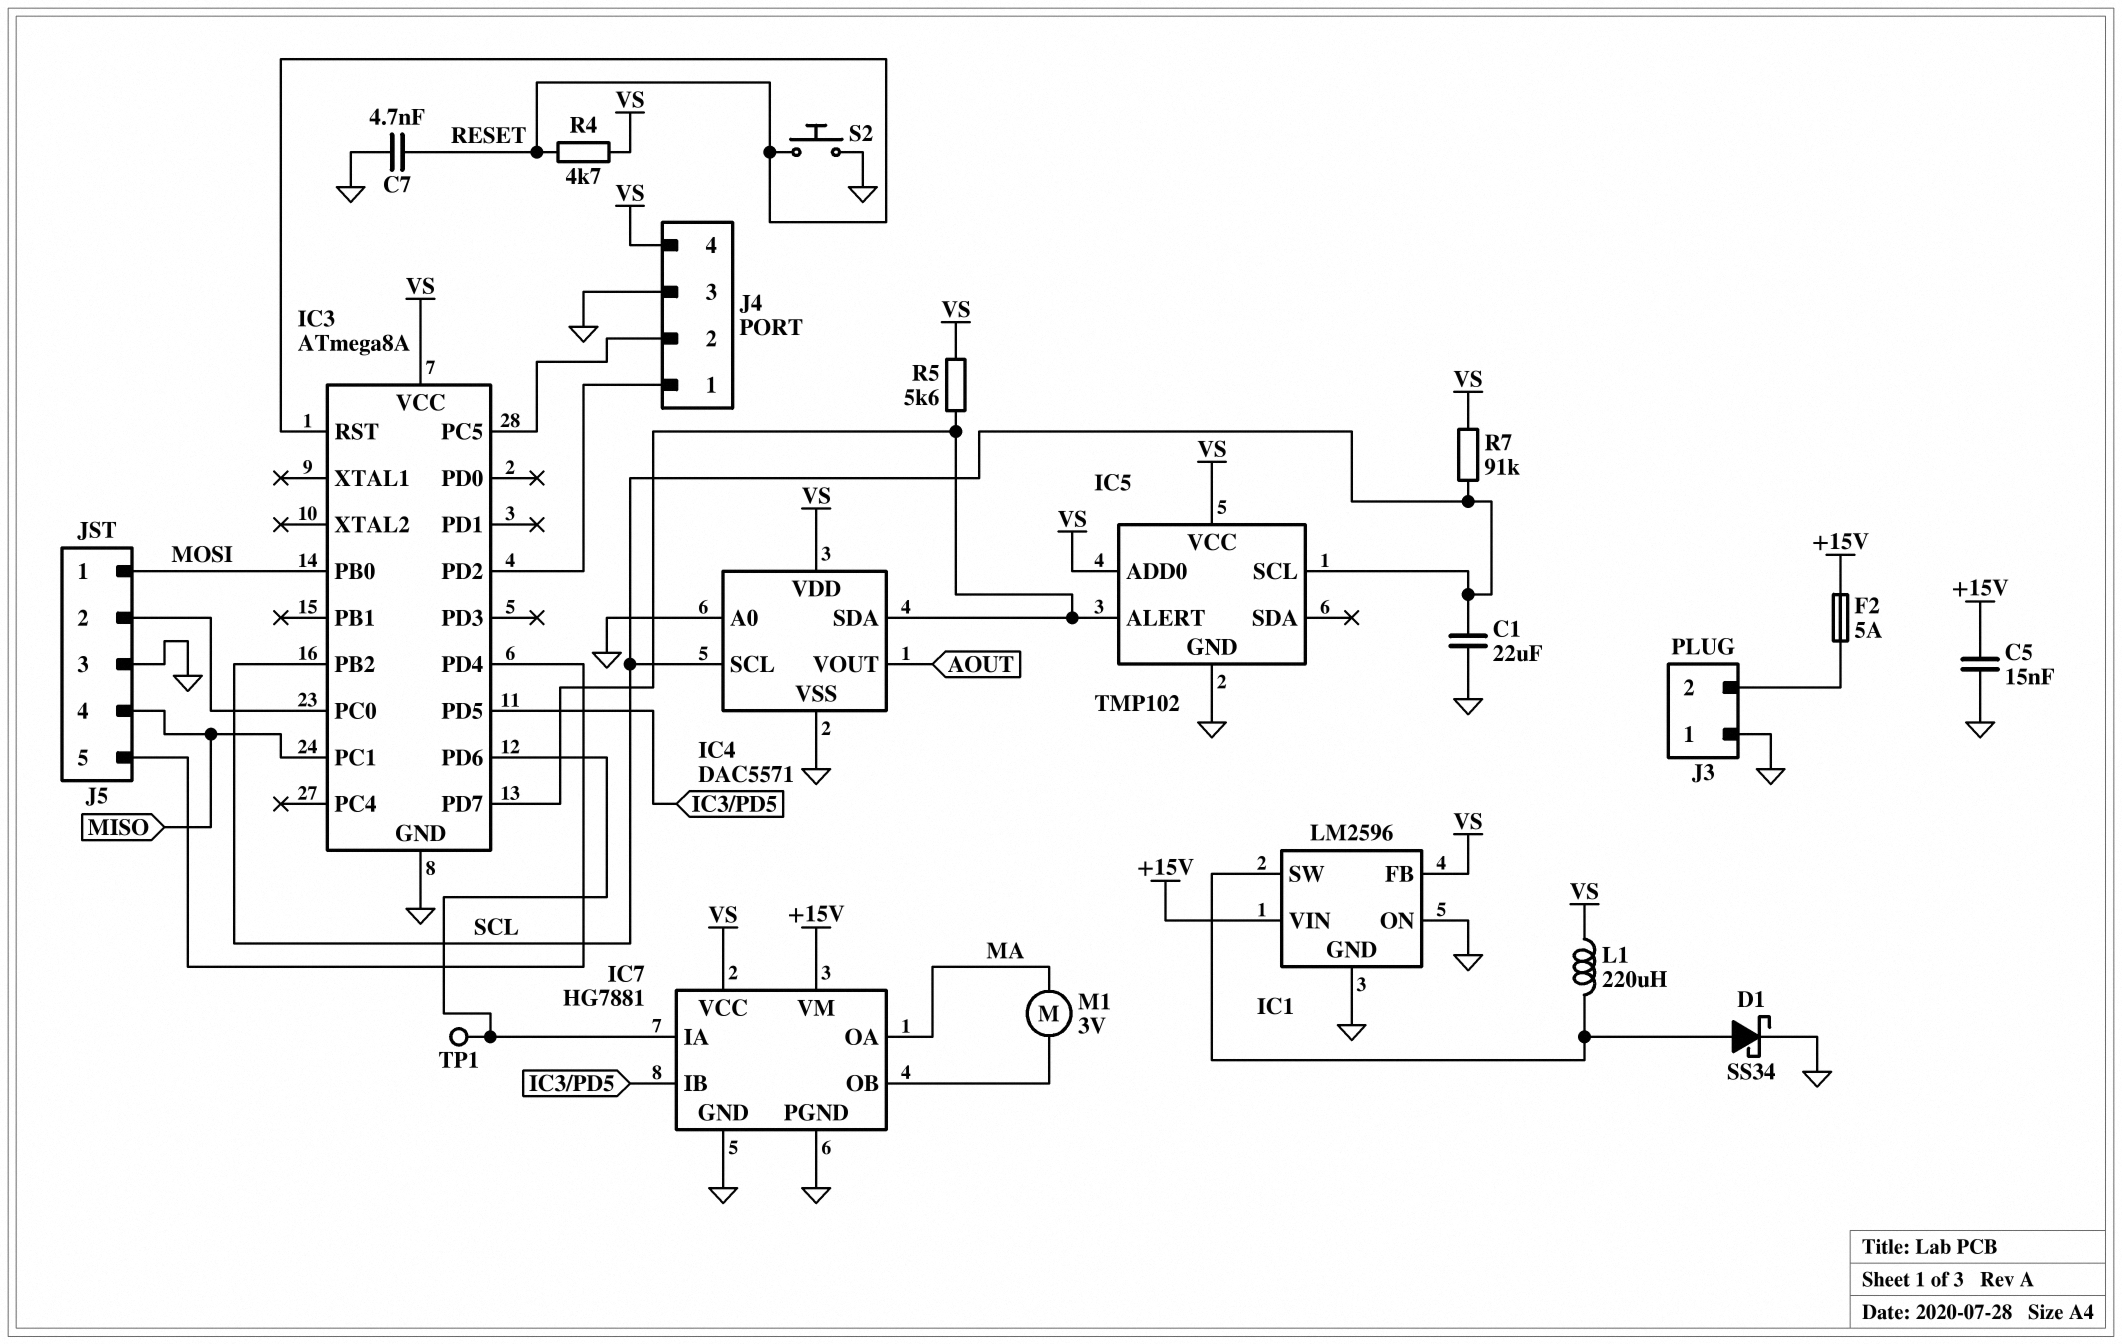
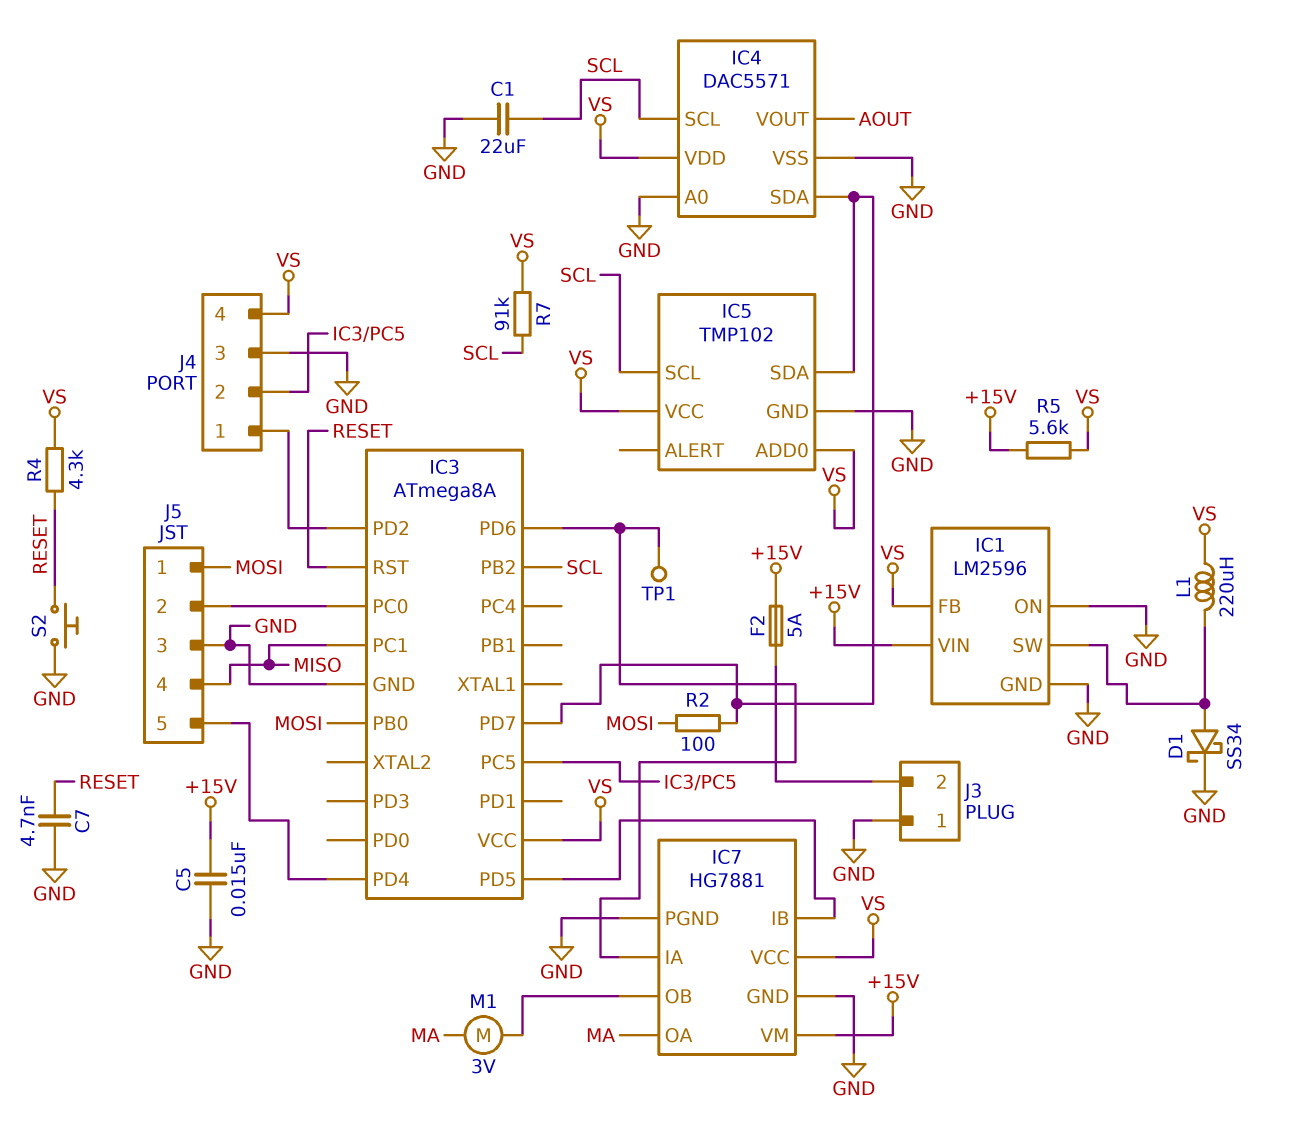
IC5 pin ALERT: IC3/PD7 -> none
IC5 pin SDA: none -> IC3/PD7
R2: none -> 100 (IC3/PD7, MOSI)
R4: 4.7k (RESET, VS) -> 4.3k (RESET, VS)
R5: 5.6k (IC3/PD7, VS) -> 5.6k (+15V, VS)

